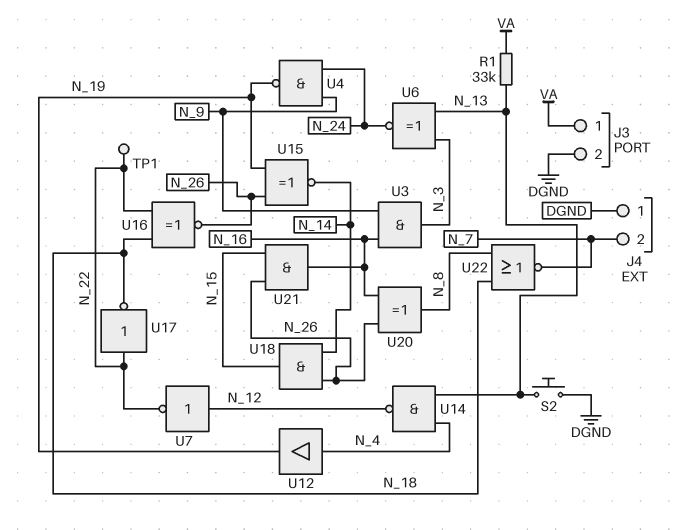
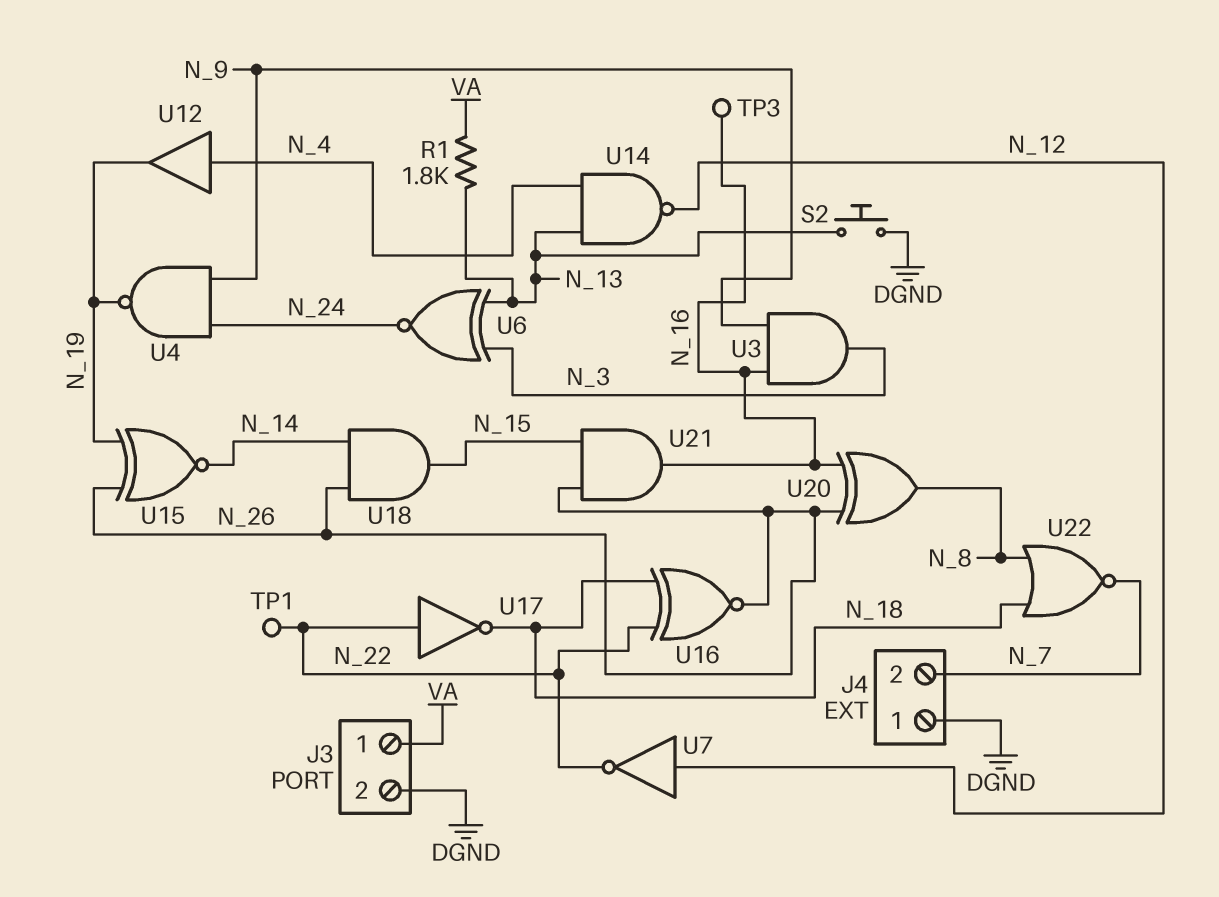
R1: 33k (N_13, VA) -> 1.8k (N_13, VA)
TP3: none -> test point (N_16)

